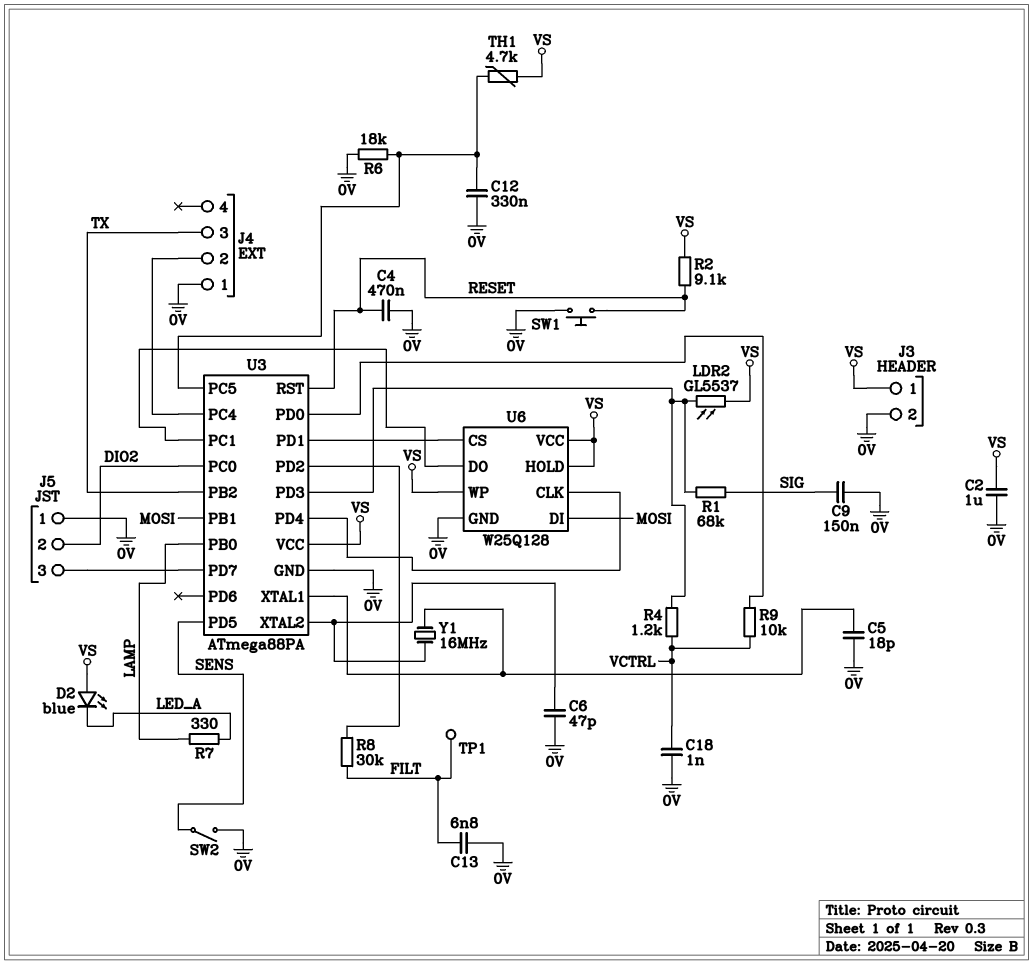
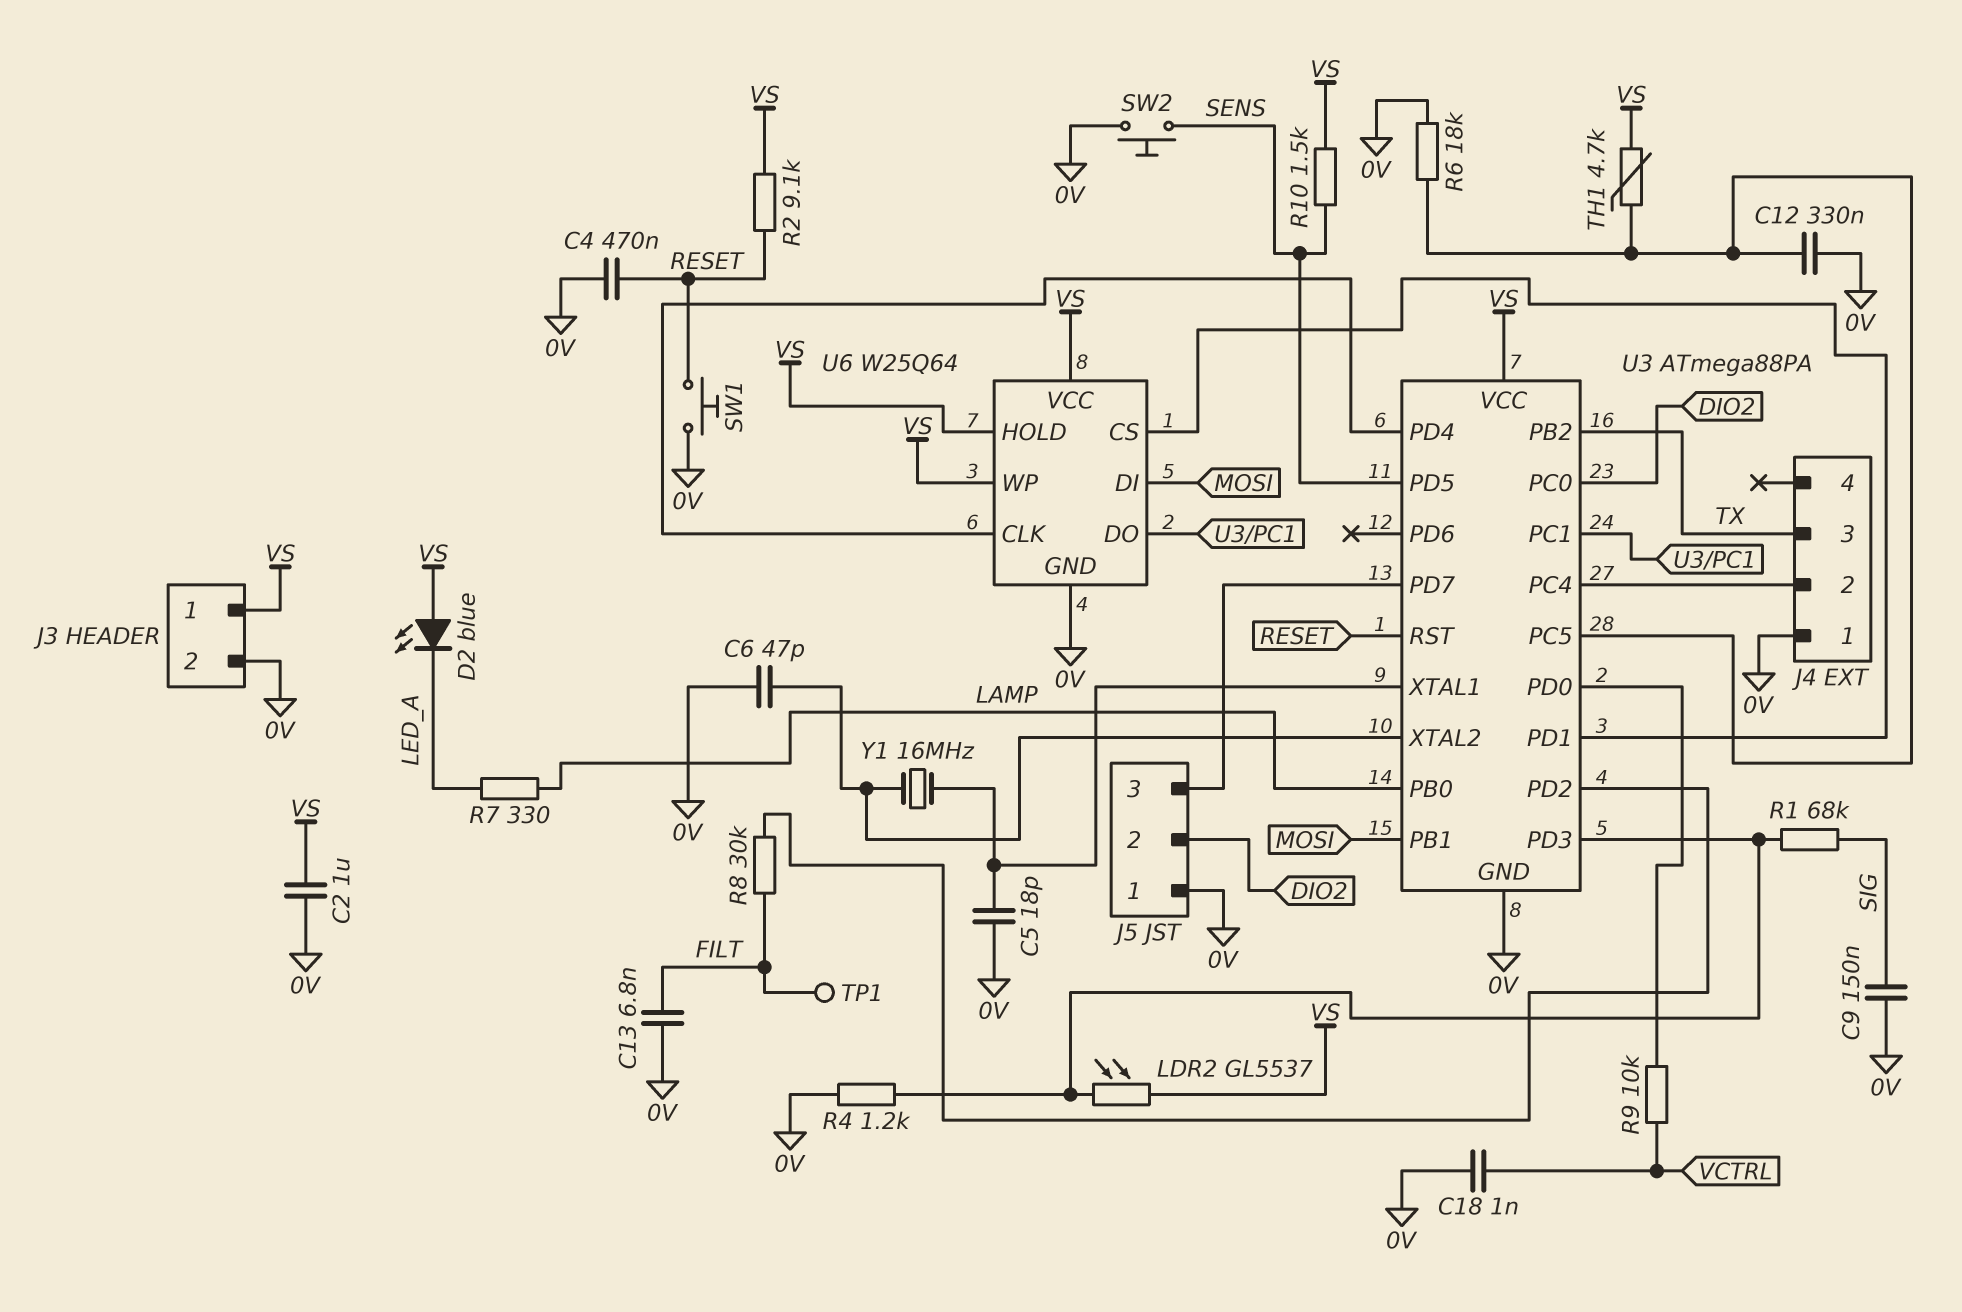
R4: 1.2k (U3/PD3, VCTRL) -> 1.2k (0V, U3/PD3)
R10: none -> 1.5k (SENS, VS)
SW2: switch (0V, SENS) -> button (0V, SENS)
U6: W25Q128 -> W25Q64

